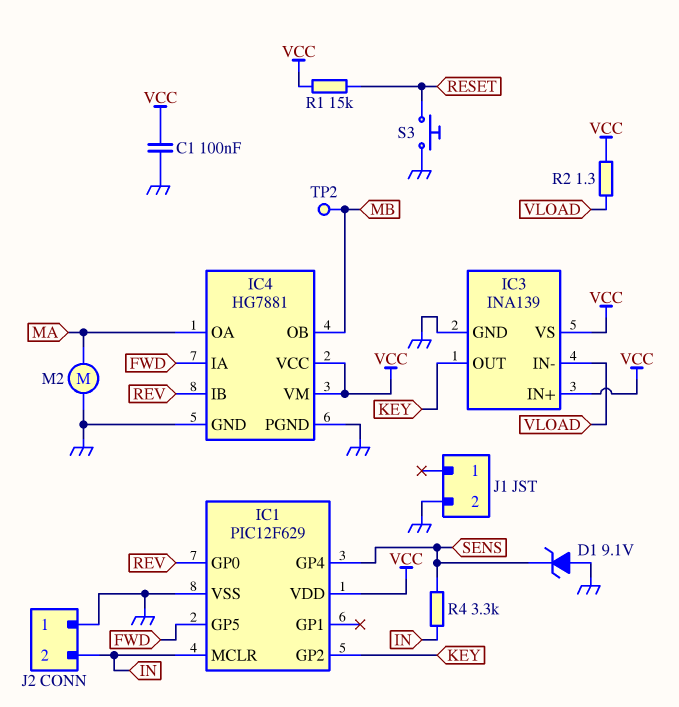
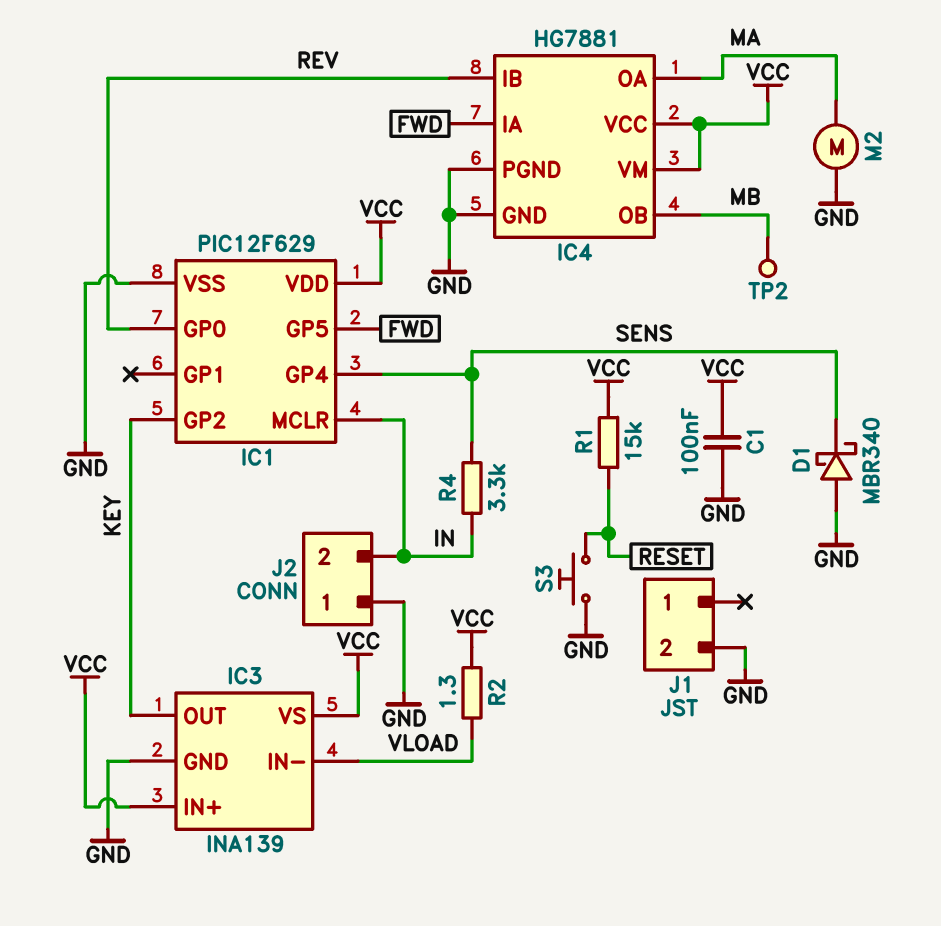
D1: zener 9.1V (A GND, K SENS) -> schottky MBR340 (A GND, K SENS)

